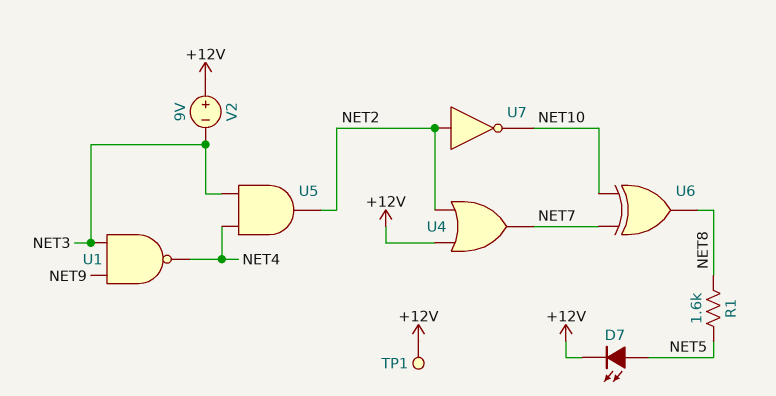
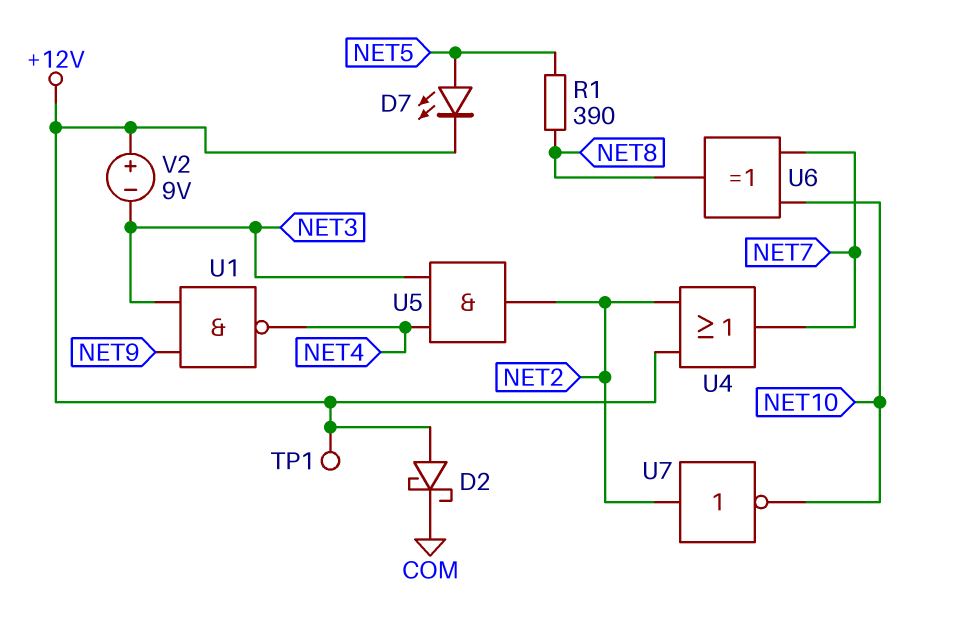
D2: none -> schottky (A +12V, K COM)
R1: 1.6k (NET5, NET8) -> 390 (NET5, NET8)

